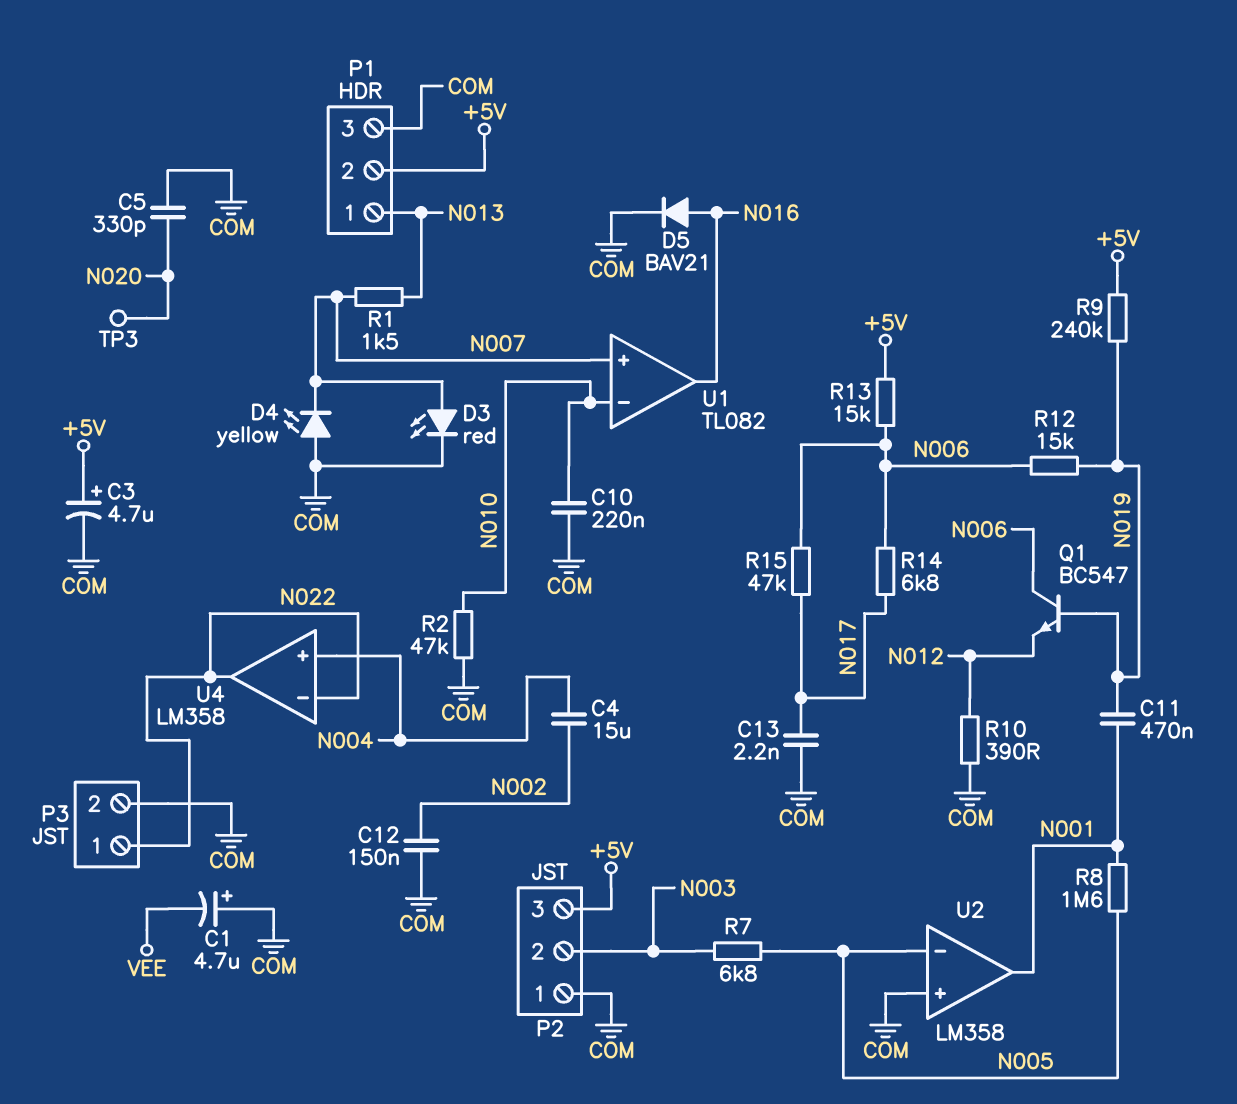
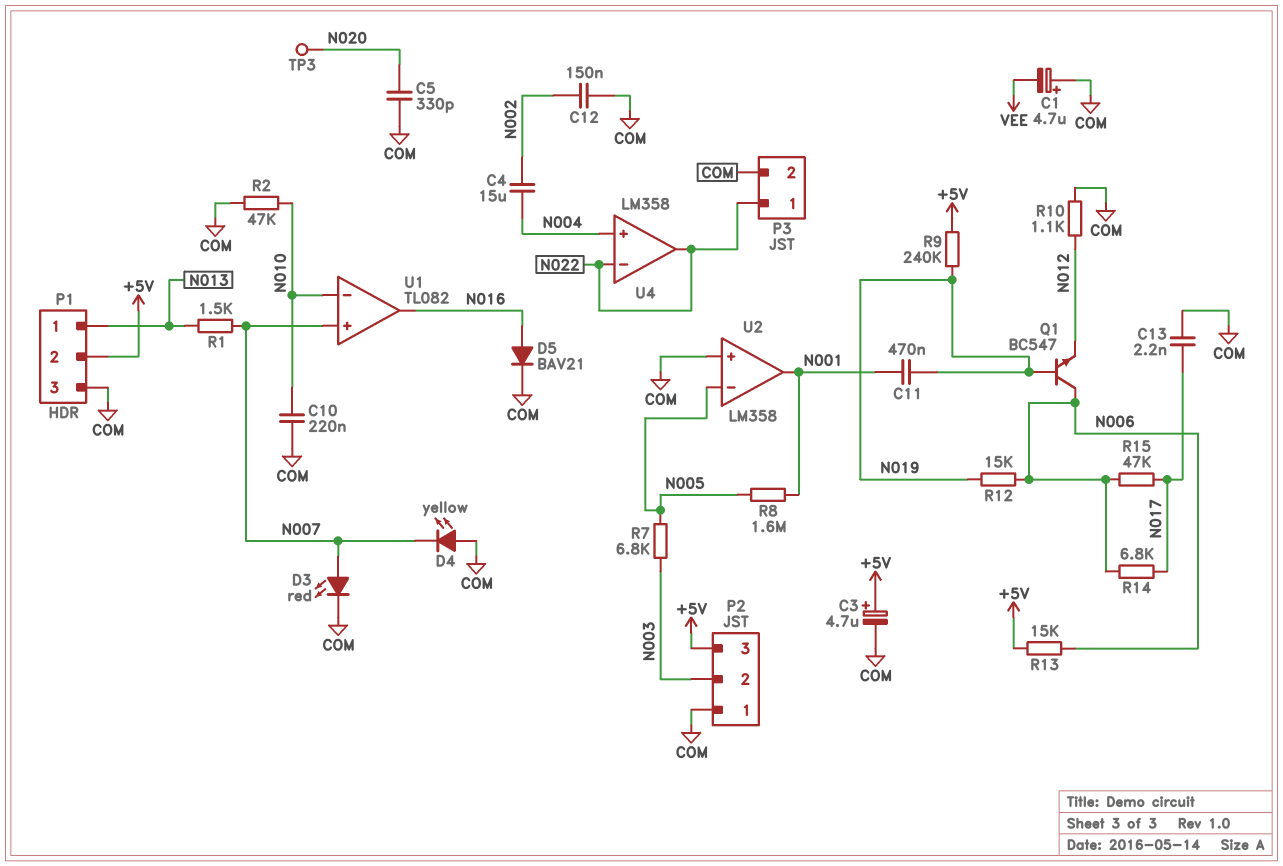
R10: 390 (COM, N012) -> 1.1k (COM, N012)

